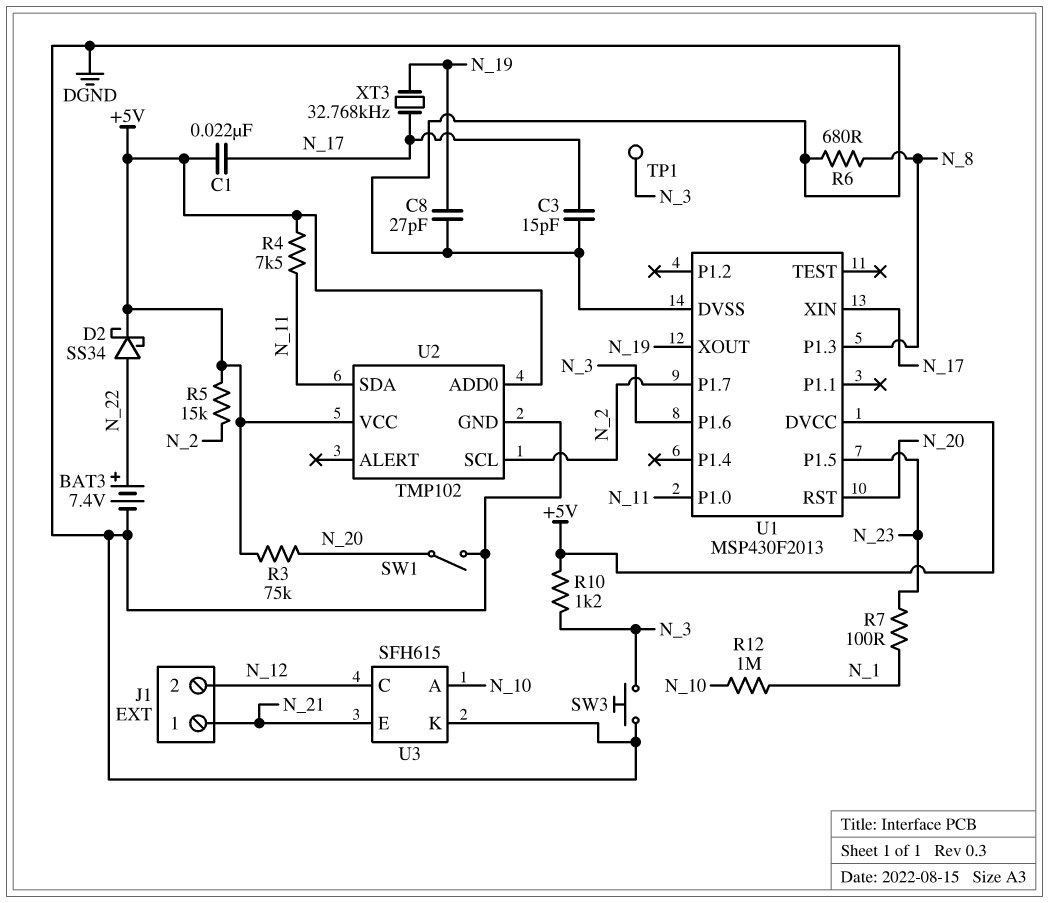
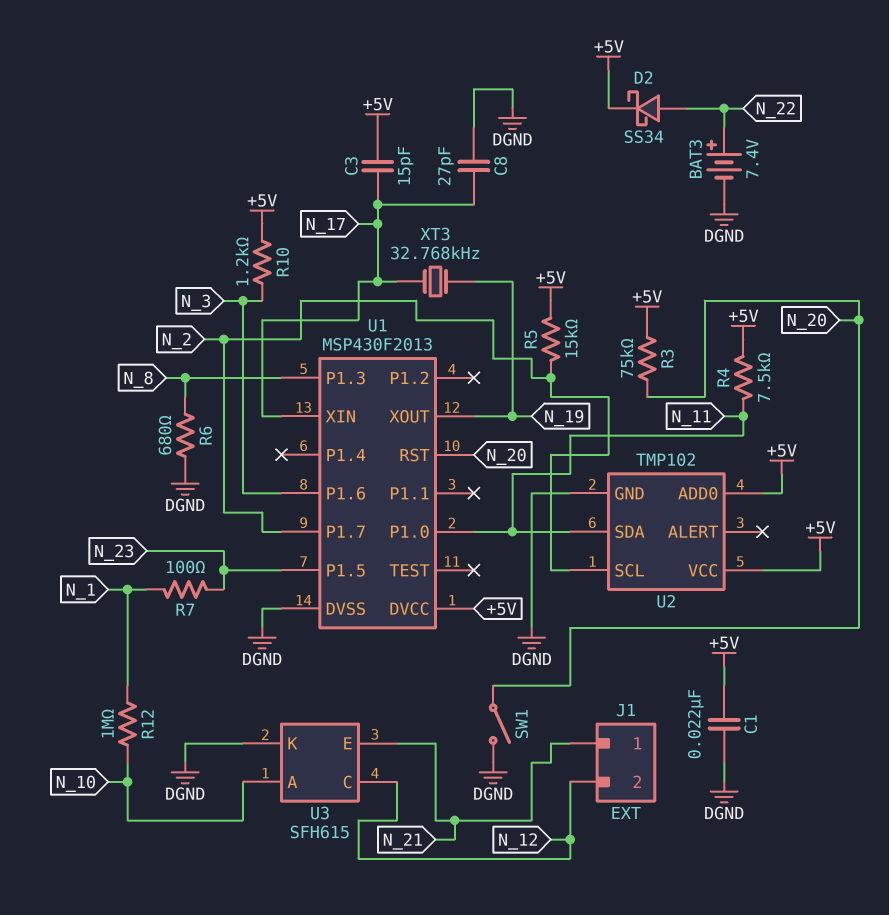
C1: 22nF (+5V, N_17) -> 22nF (+5V, DGND)
C3: 15pF (DGND, N_17) -> 15pF (+5V, N_17)
C8: 27pF (DGND, N_19) -> 27pF (DGND, N_17)
SW3: button (DGND, N_3) -> none
TP1: test point (N_3) -> none

